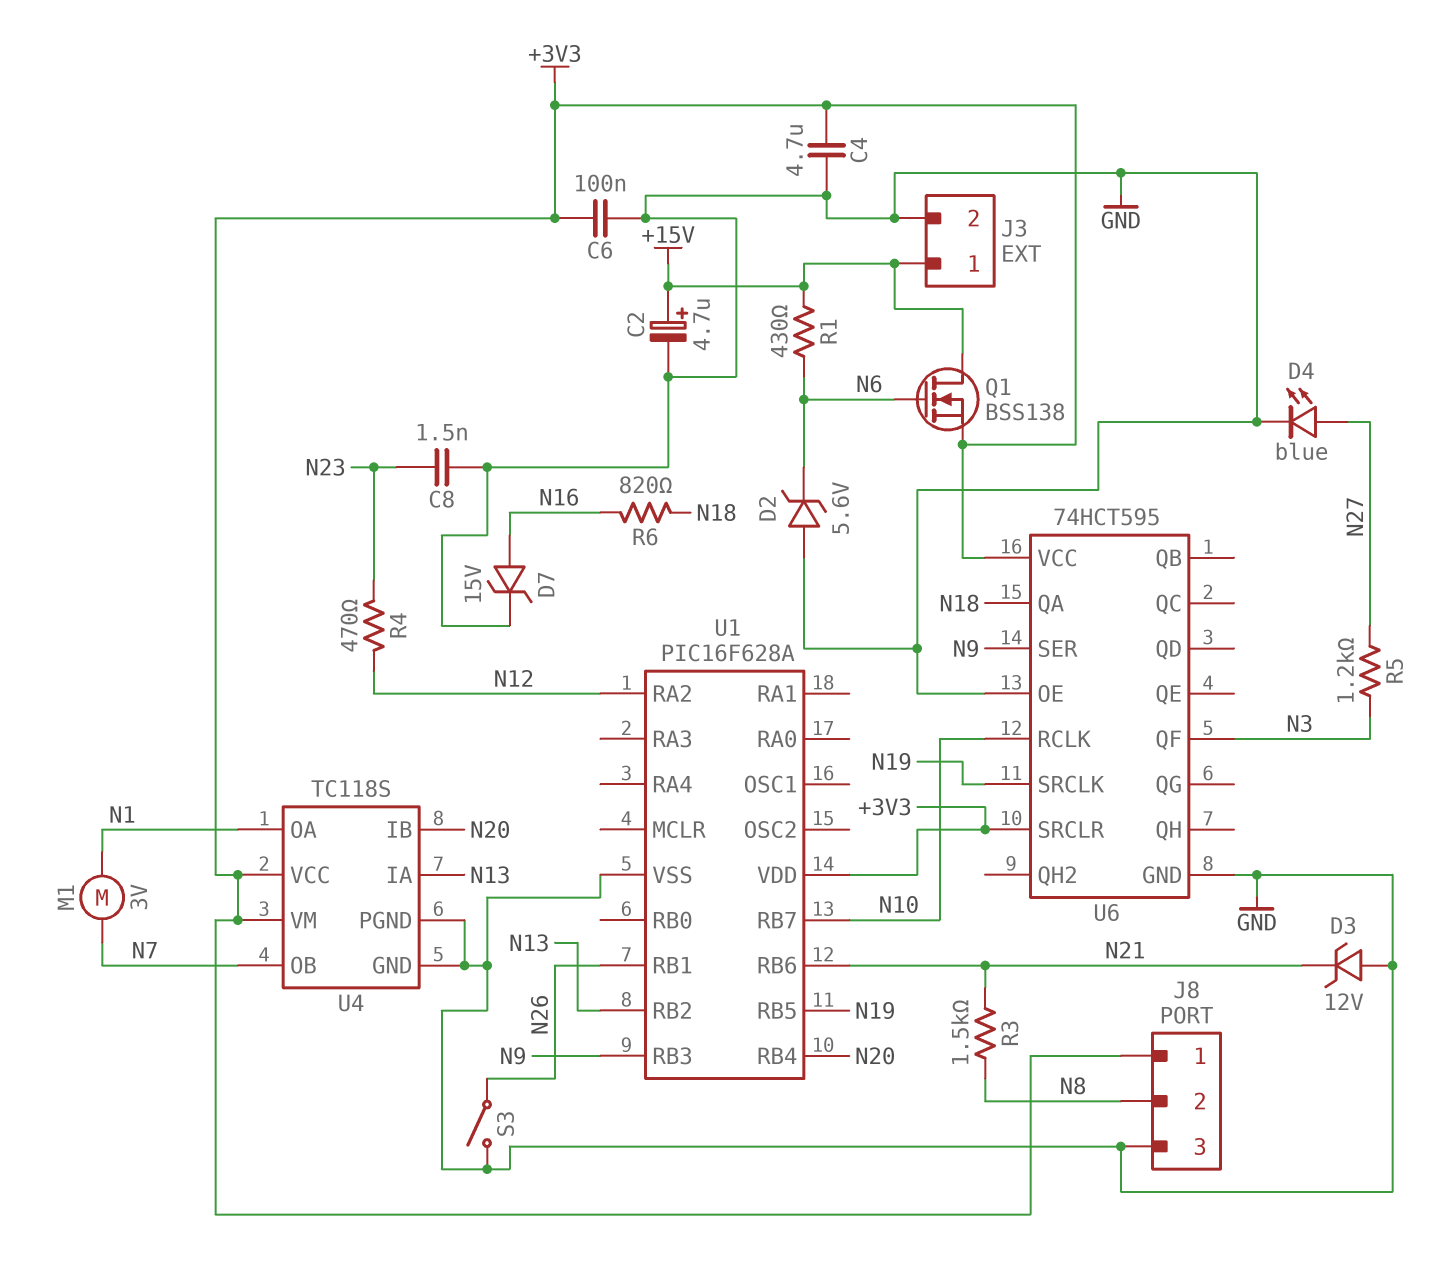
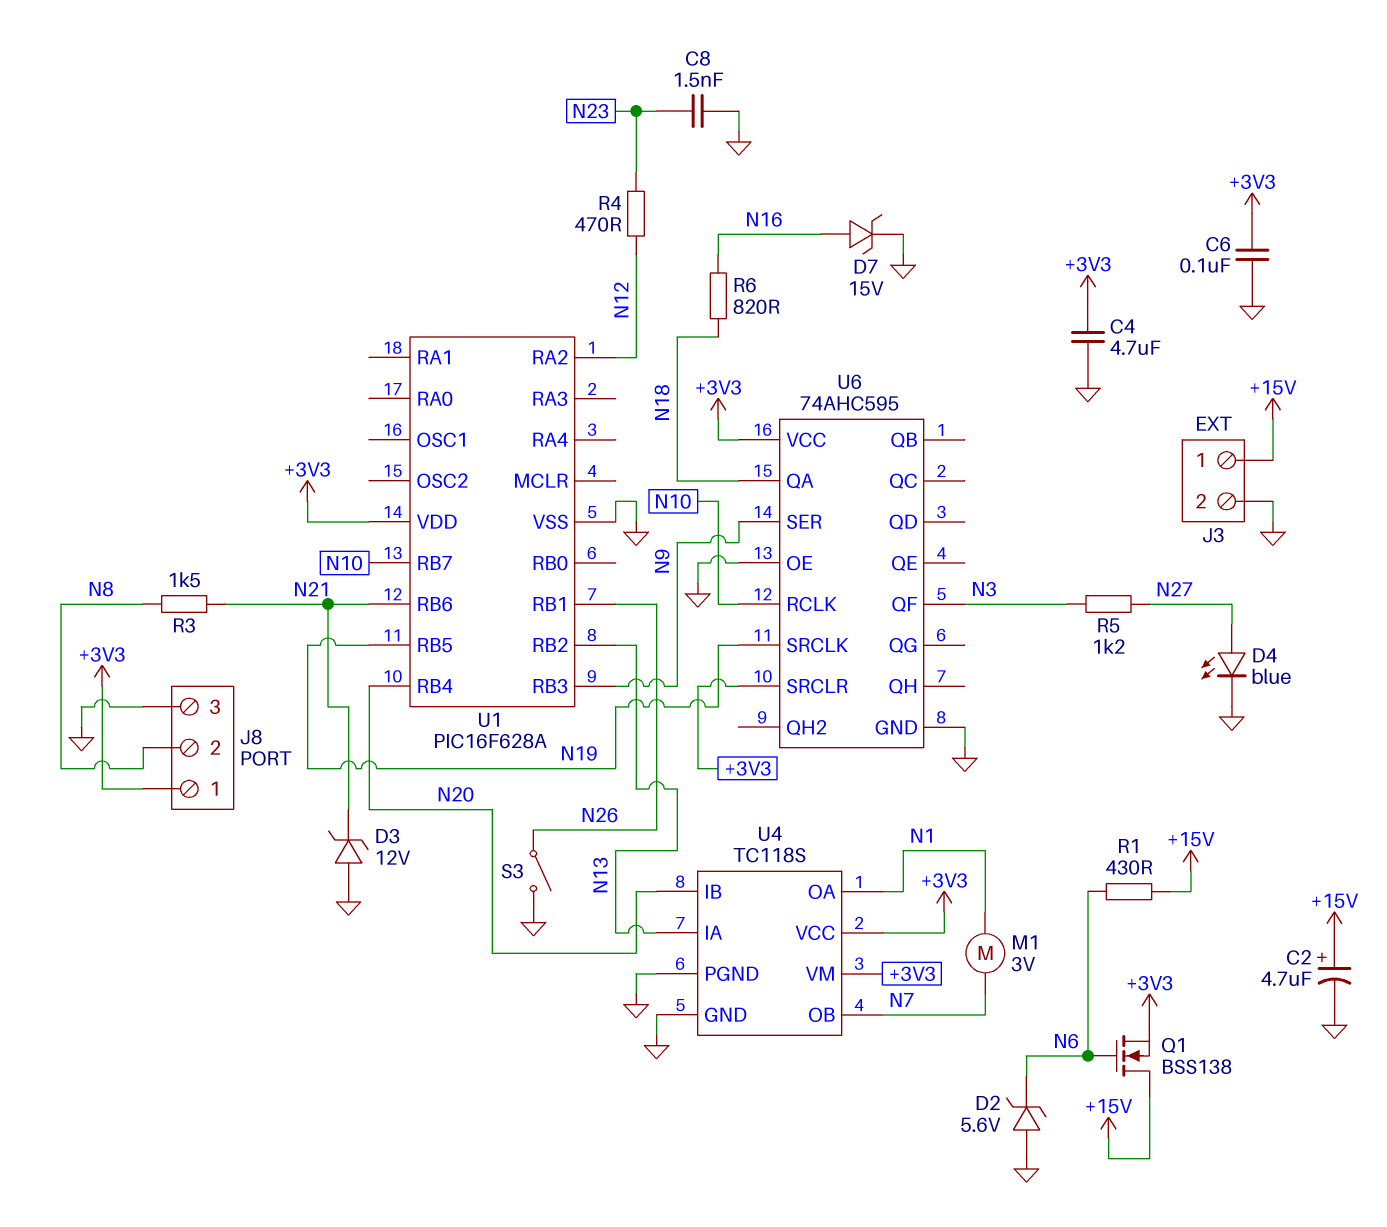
U6: 74HCT595 -> 74AHC595

